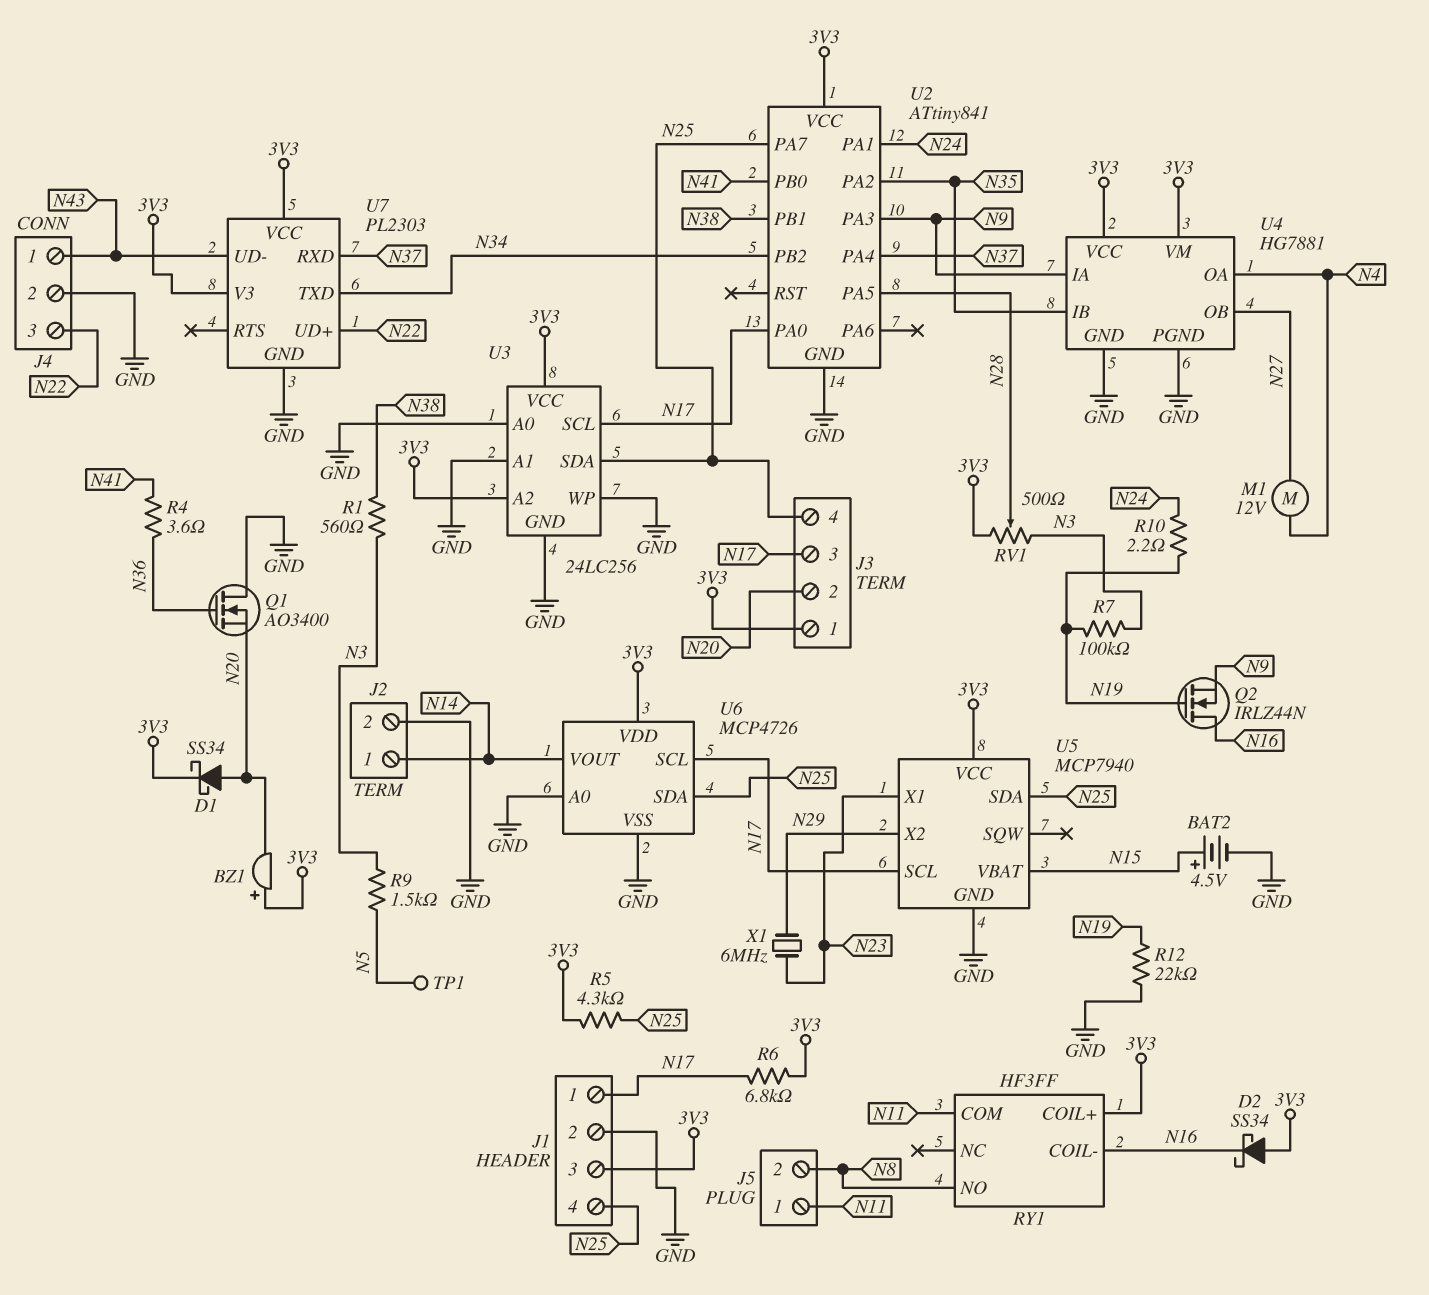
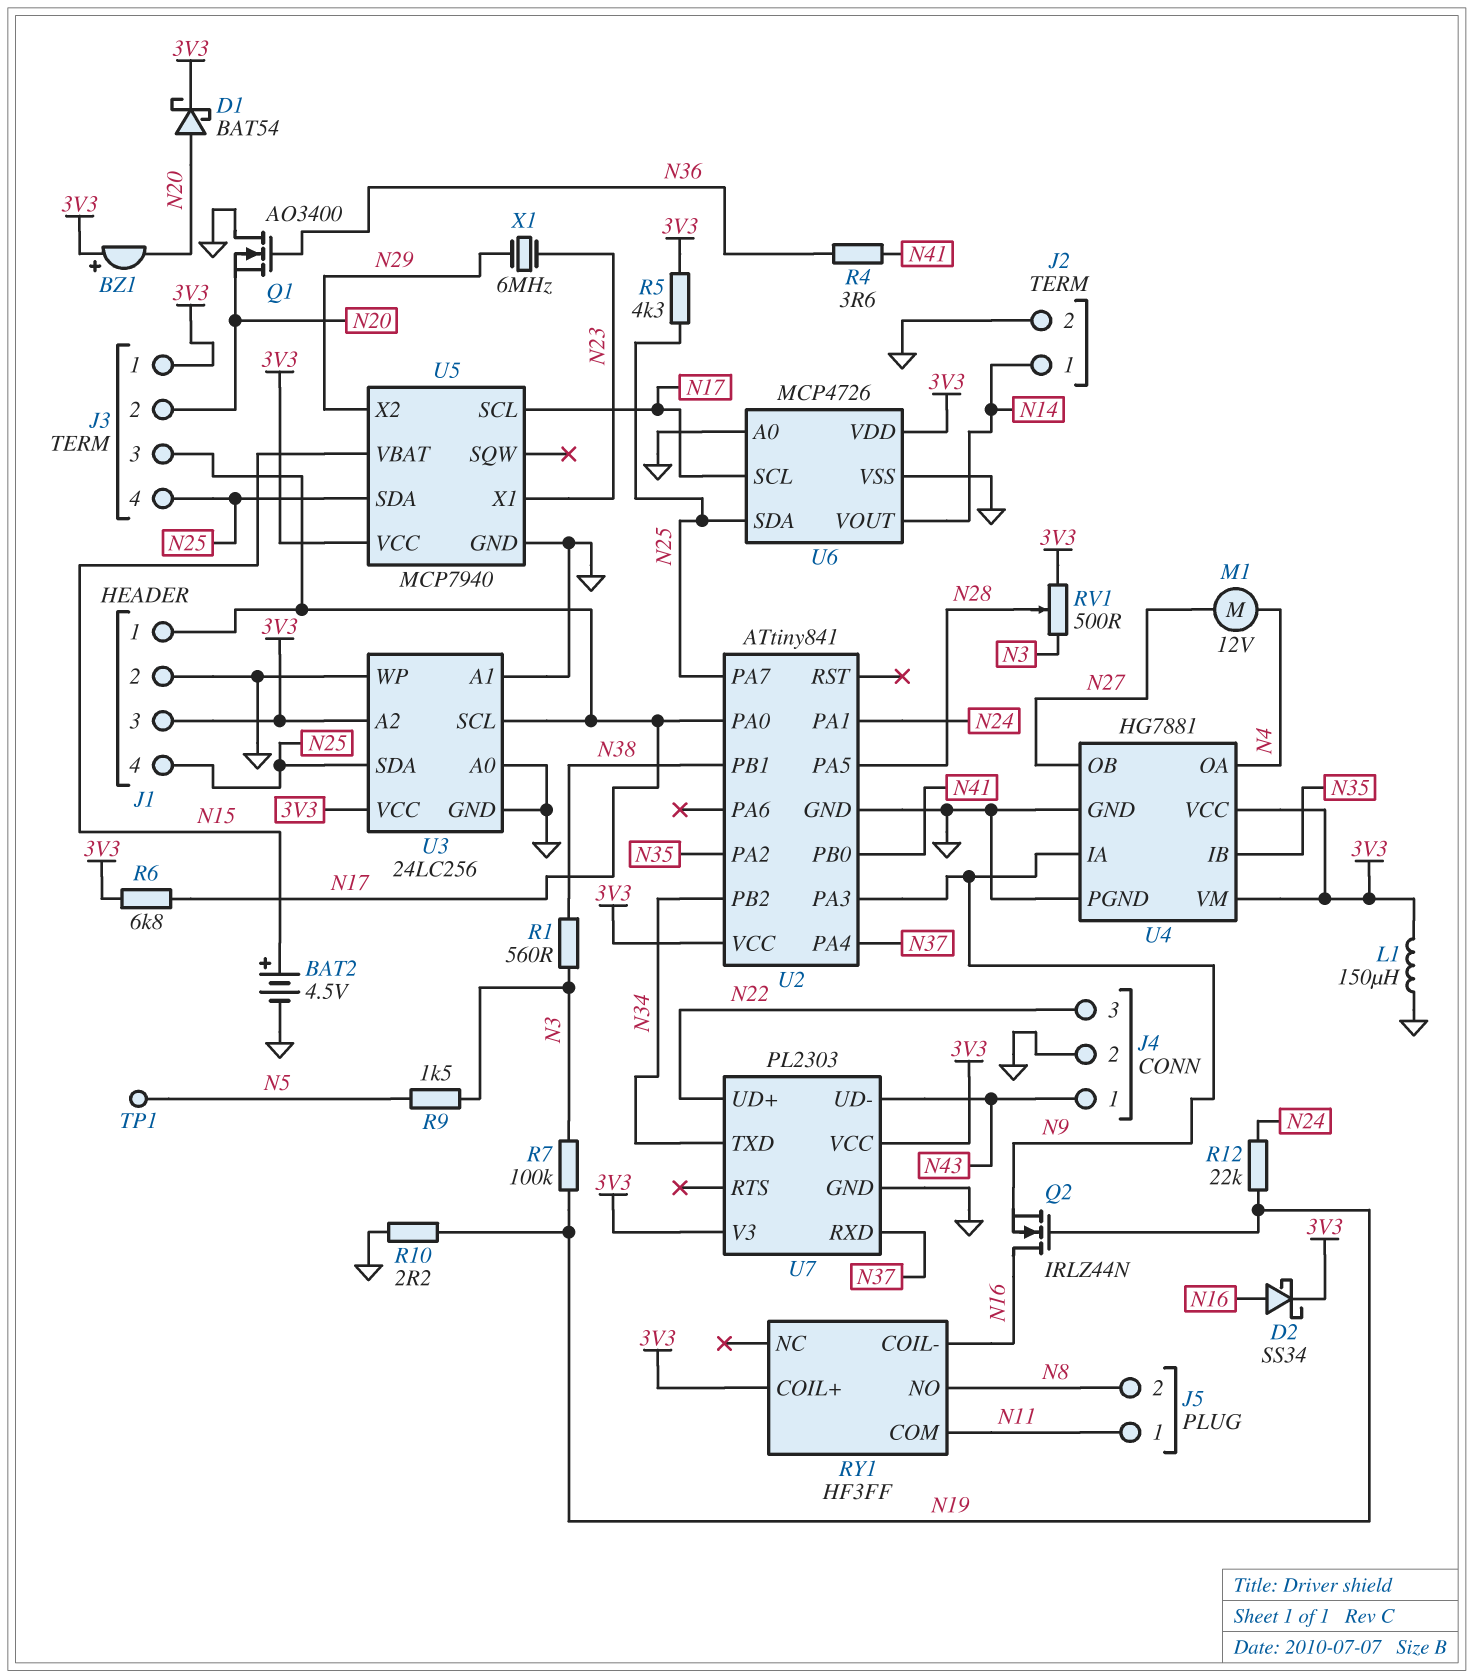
D1: schottky SS34 (A N20, K 3V3) -> schottky BAT54 (A N20, K 3V3)
D2: schottky SS34 (A 3V3, K N16) -> schottky SS34 (A N16, K 3V3)
L1: none -> 150uH (3V3, GND)
R10: 2.2 (N19, N24) -> 2.2 (GND, N19)
R12: 22k (GND, N19) -> 22k (N19, N24)

